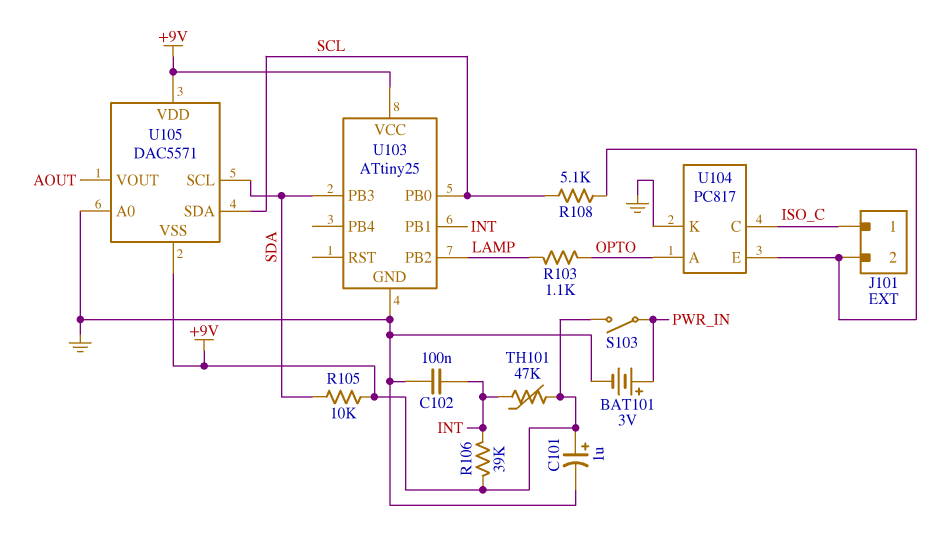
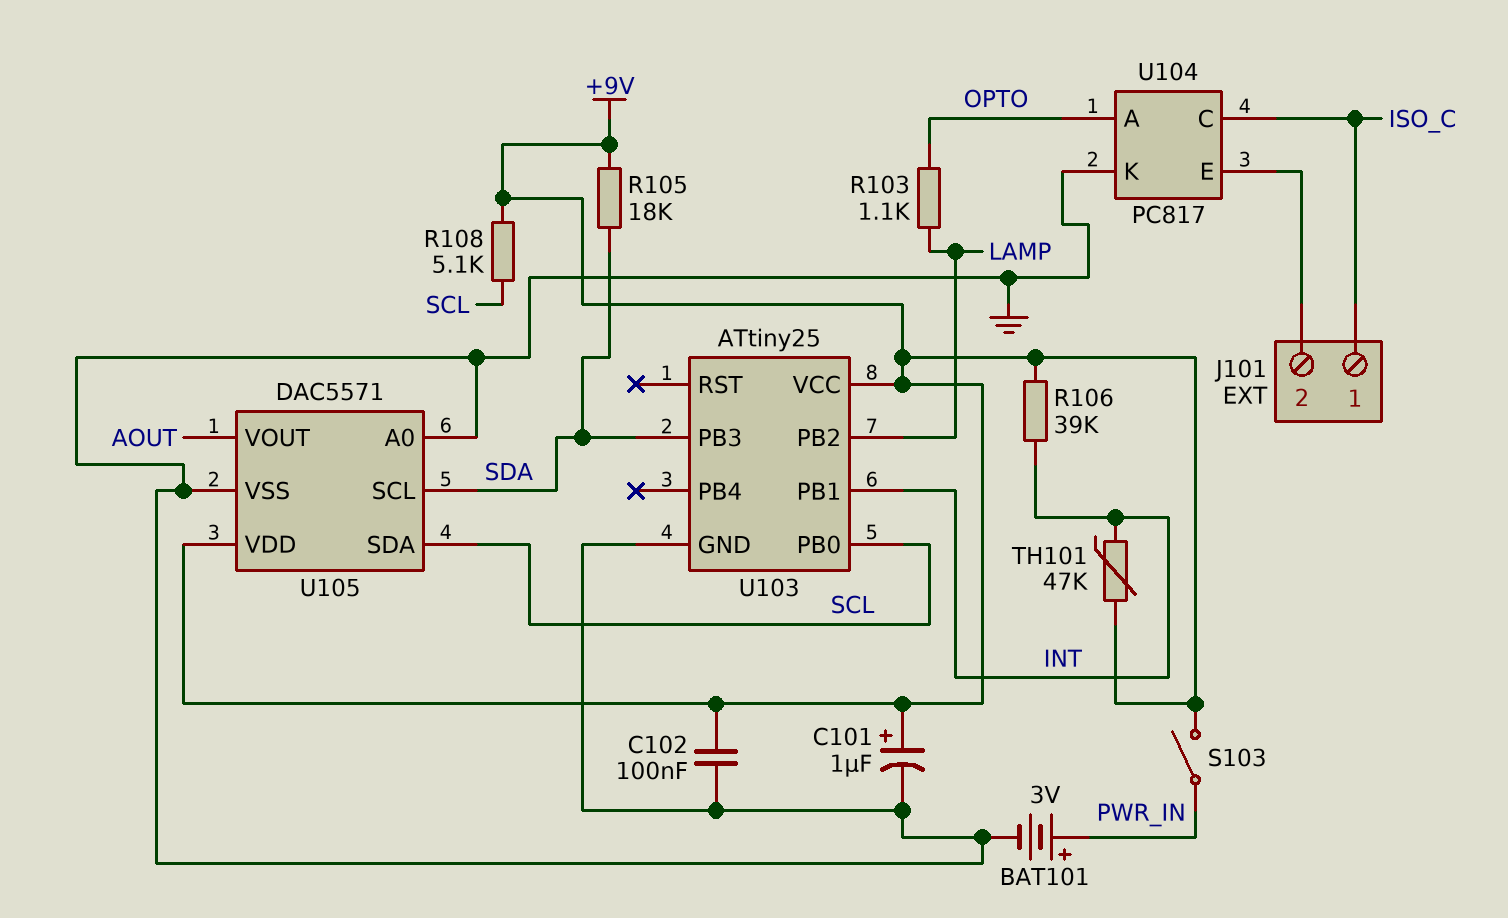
C102: 100nF (GND, INT) -> 100nF (+9V, GND)
R105: 10k (+9V, SDA) -> 18k (+9V, SDA)
R108: 5.1k (J101/2, SCL) -> 5.1k (+9V, SCL)
U105 pin VSS: +9V -> GND

